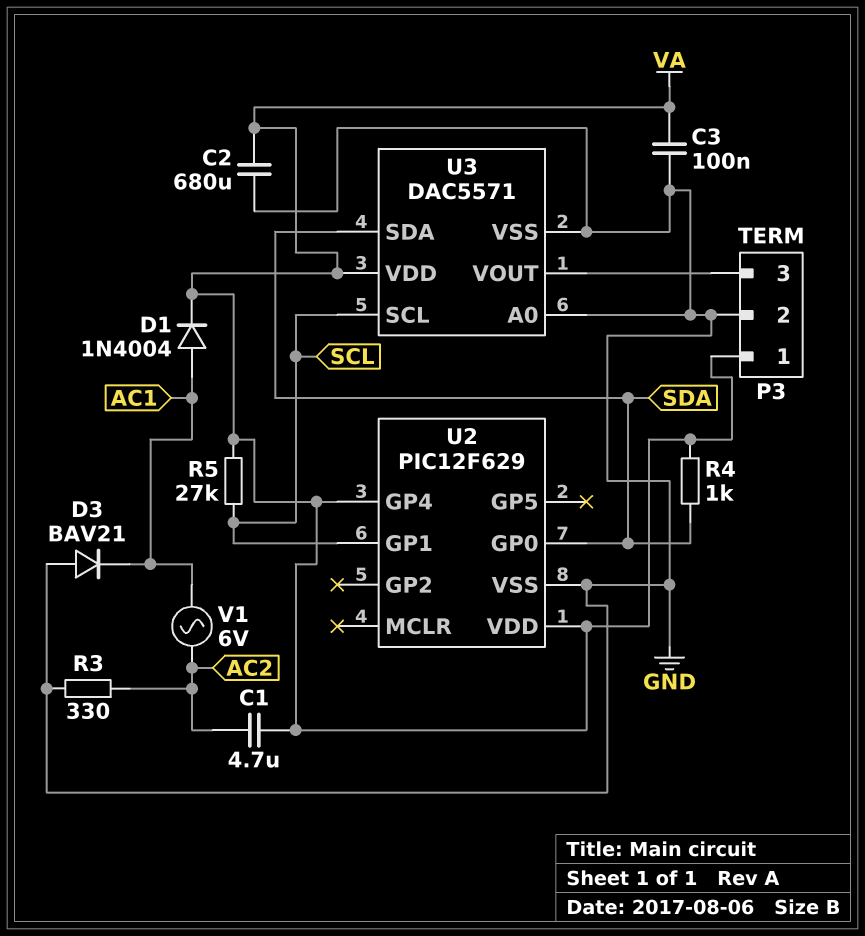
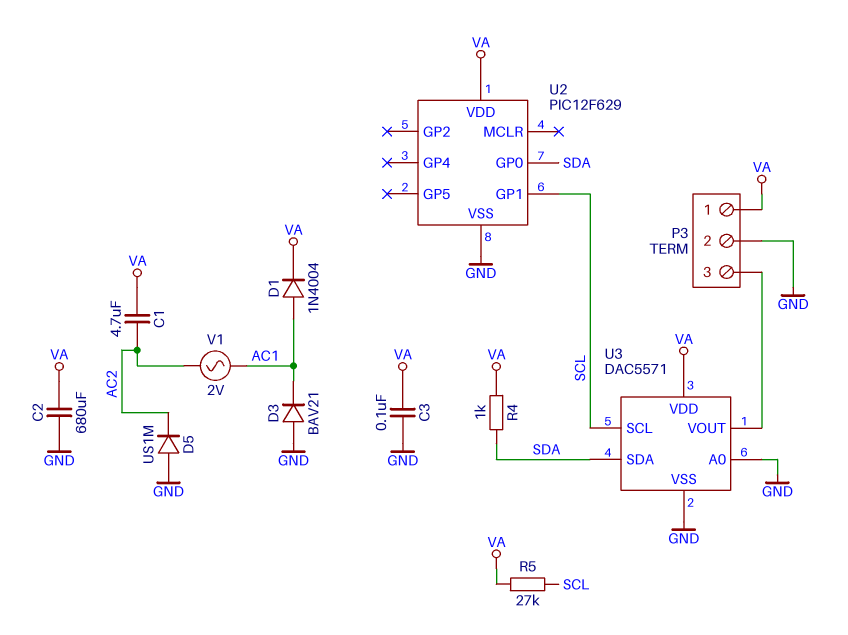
D5: none -> diode US1M (A GND, K AC2)
R3: 330 (AC2, GND) -> none
U2 pin GP4: VA -> none
V1: AC 6V (AC1, AC2) -> AC 2V (AC1, AC2)

